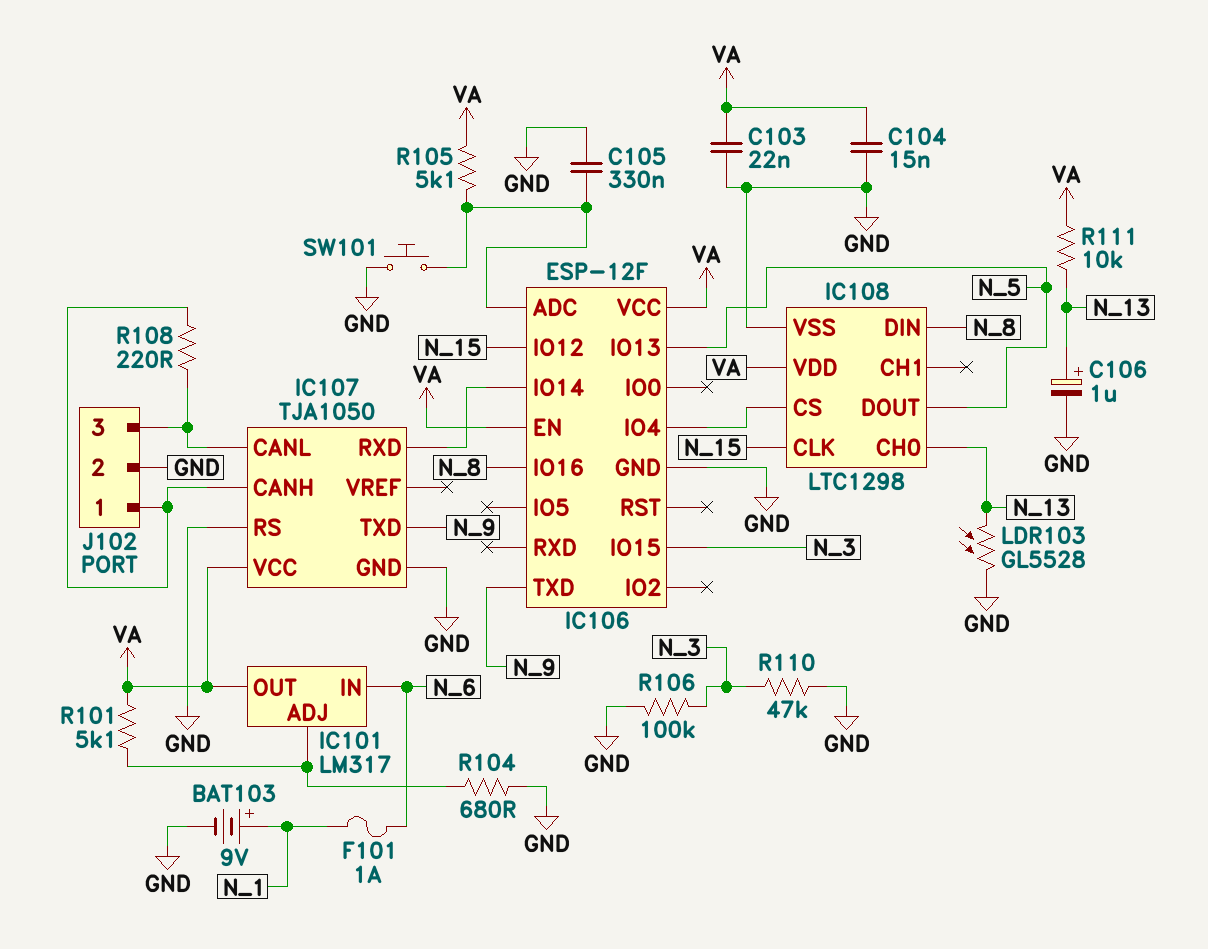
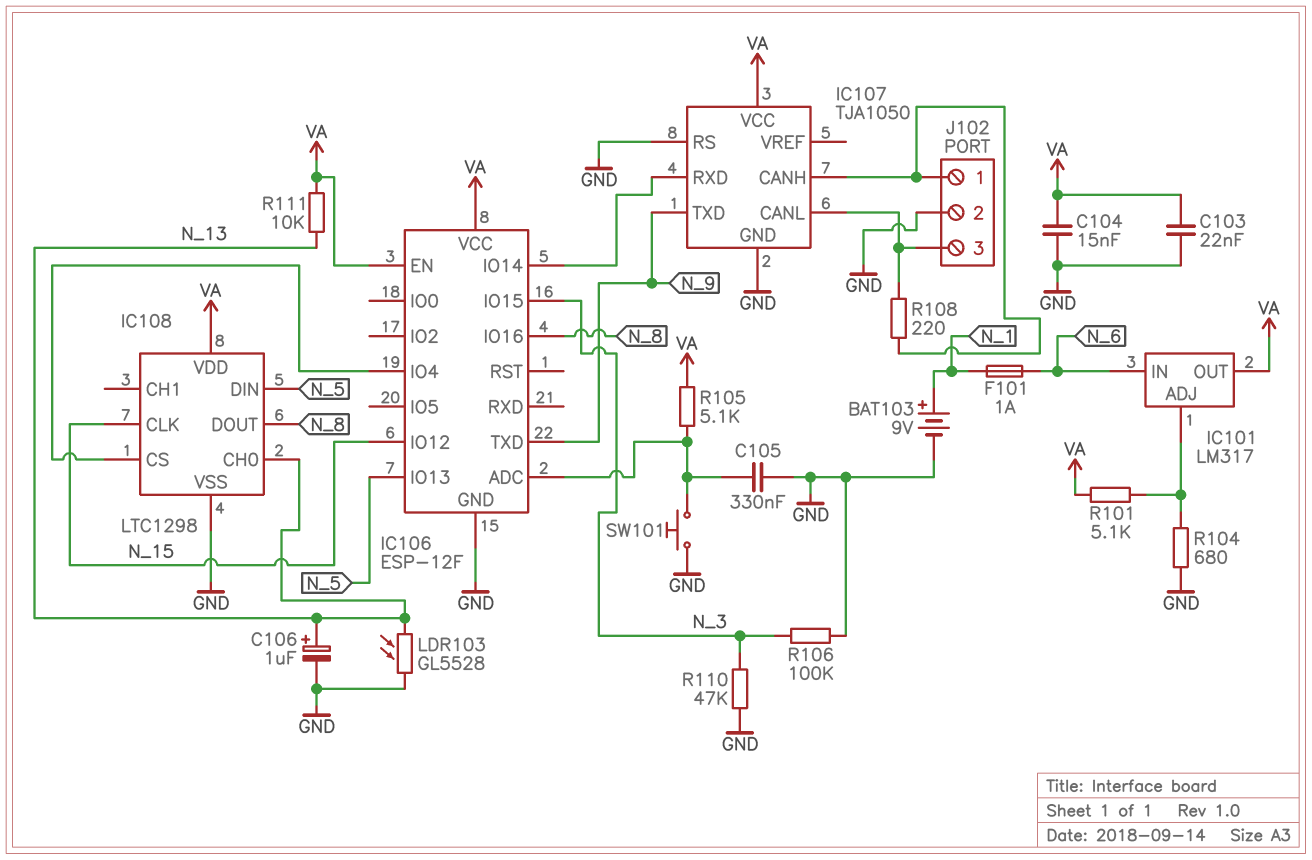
IC108 pin DIN: N_8 -> N_5
IC108 pin DOUT: N_5 -> N_8

